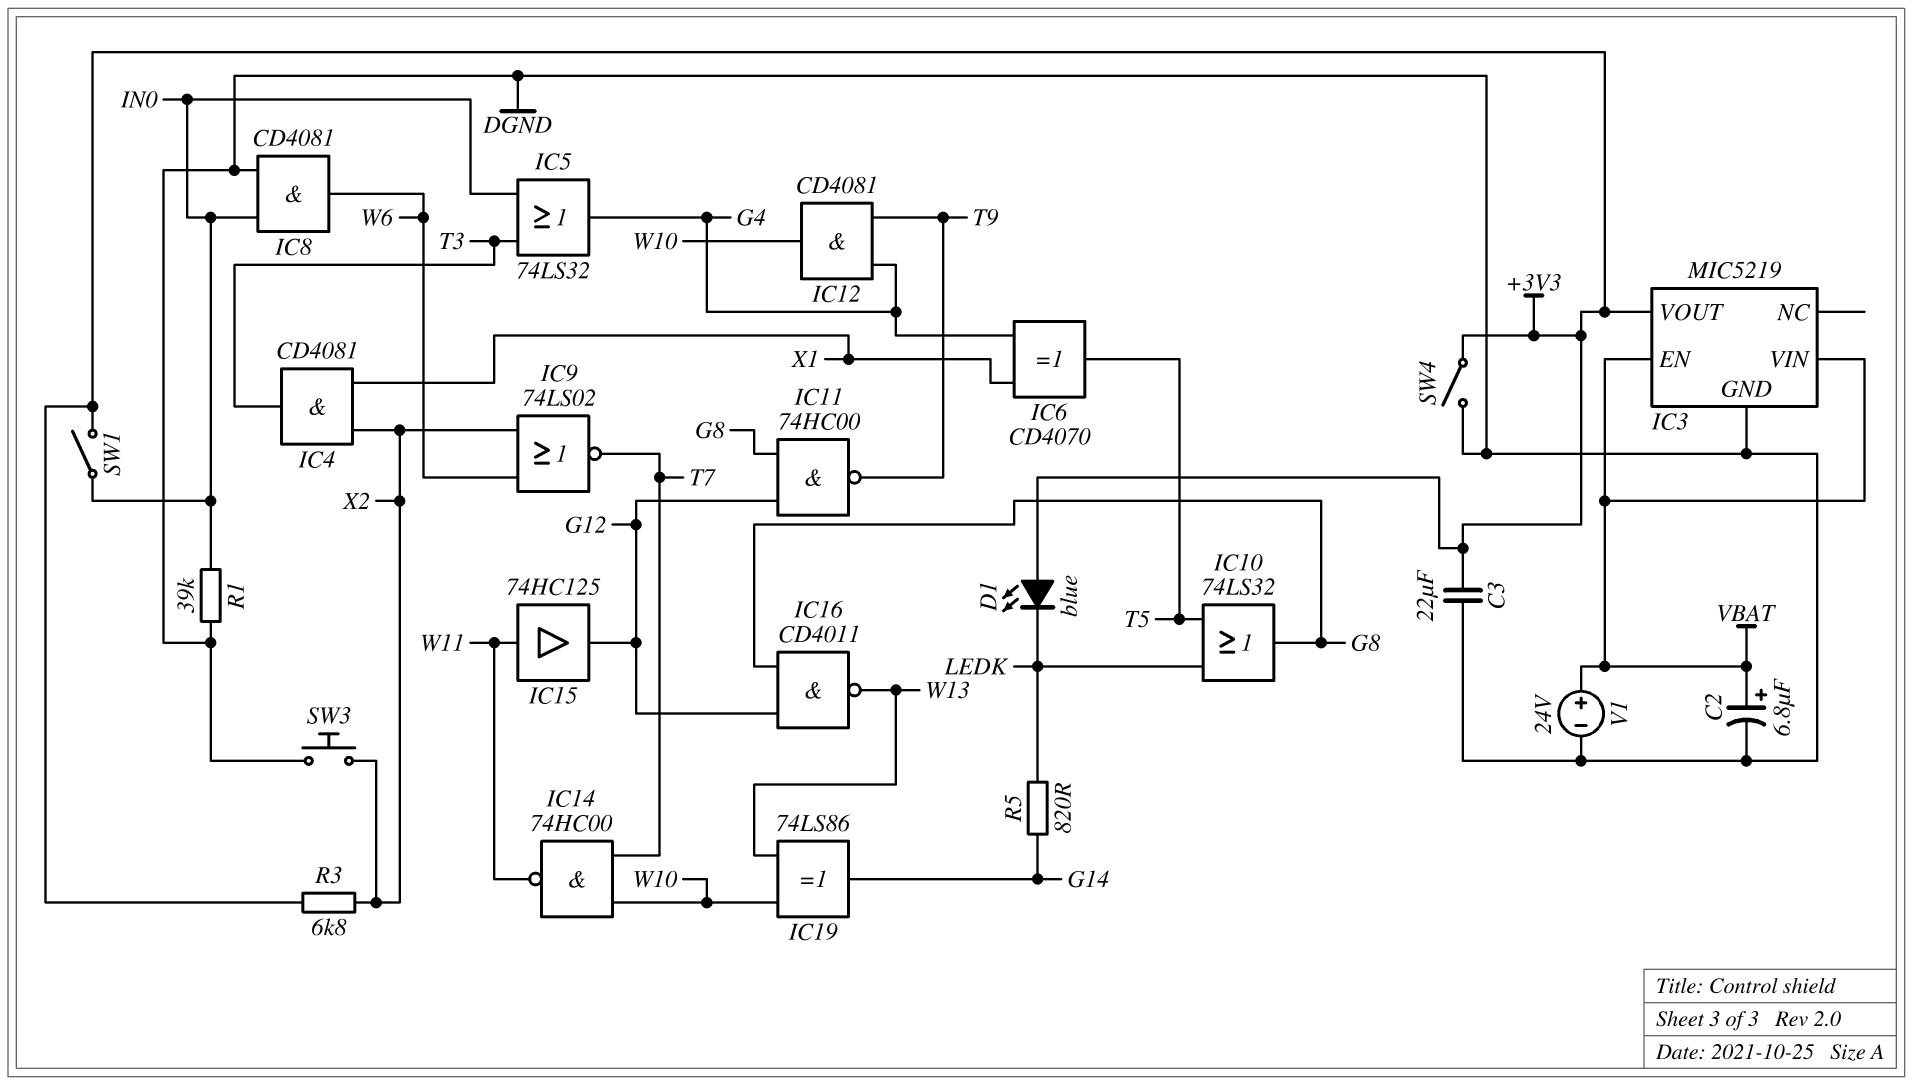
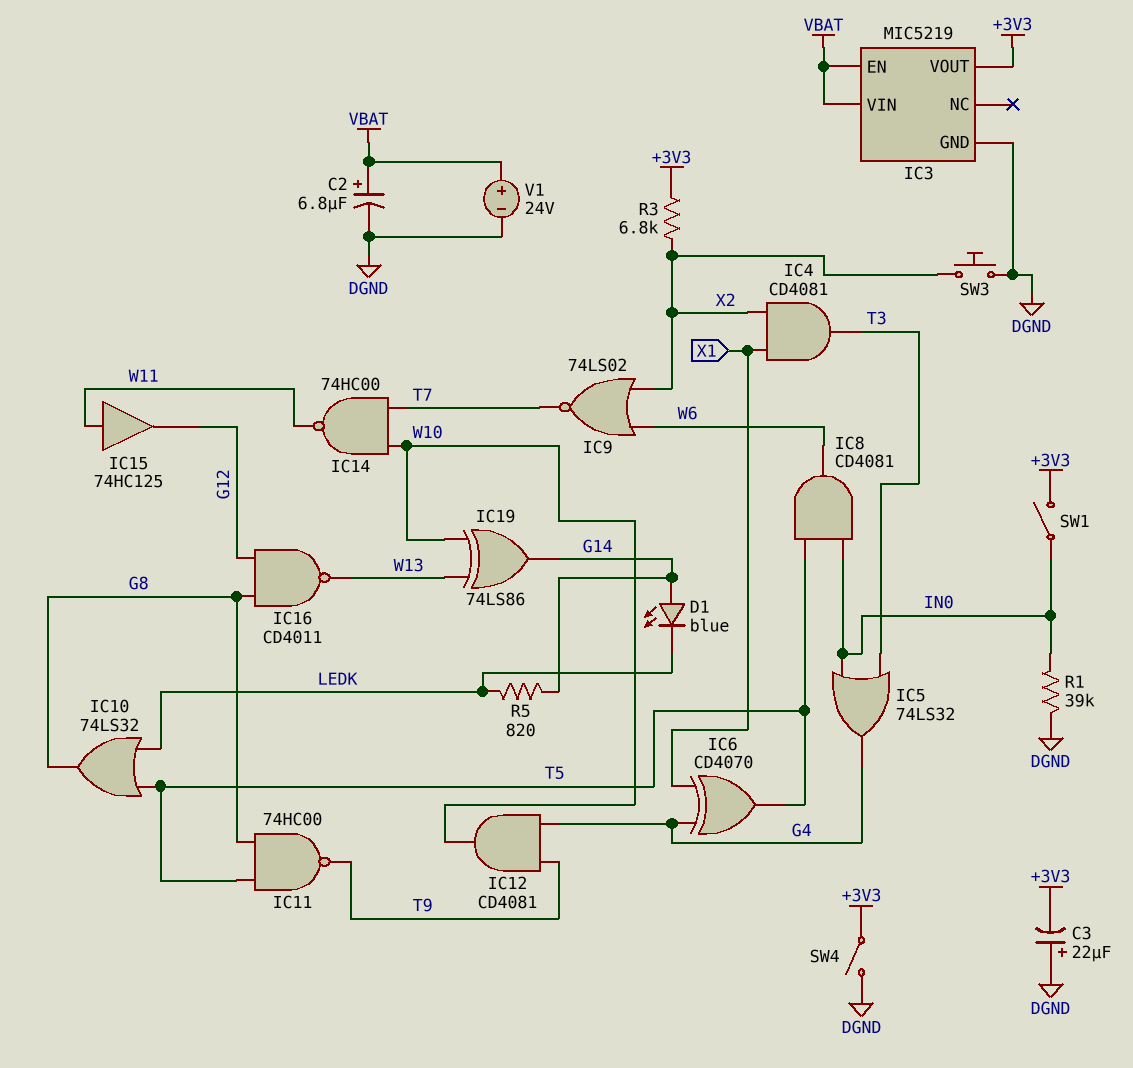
C3: 22uF (+3V3, DGND) -> 22uF (plus DGND, minus +3V3)
D1: LED blue (A +3V3, K LEDK) -> LED blue (A G14, K LEDK)
IC8: AND CD4081 (in DGND, in IN0, out W6) -> AND CD4081 (in IN0, in T5, out W6)
IC11: NAND 74HC00 (in G8, in G12, out T9) -> NAND 74HC00 (in G8, in T5, out T9)

